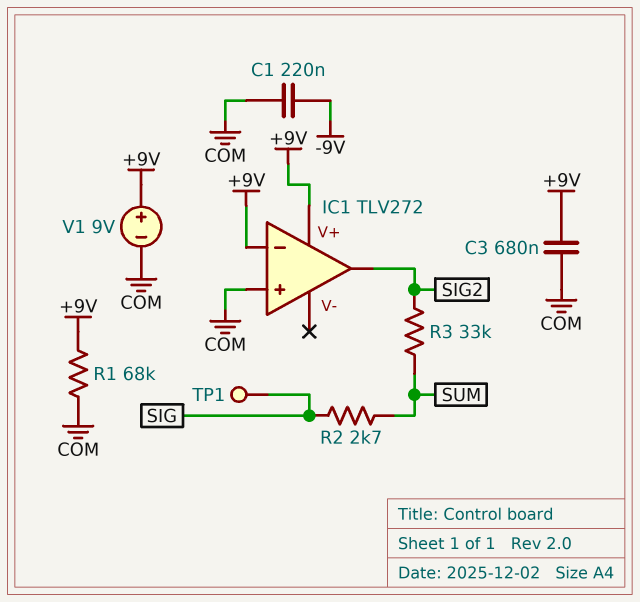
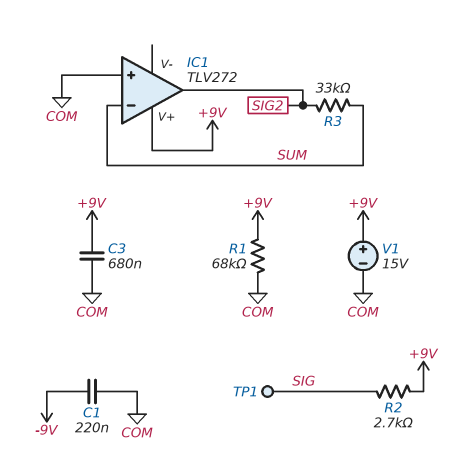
IC1 pin in-: +9V -> SUM
R2: 2.7k (SIG, SUM) -> 2.7k (+9V, SIG)
V1: 9V (plus +9V, minus COM) -> 15V (plus +9V, minus COM)

